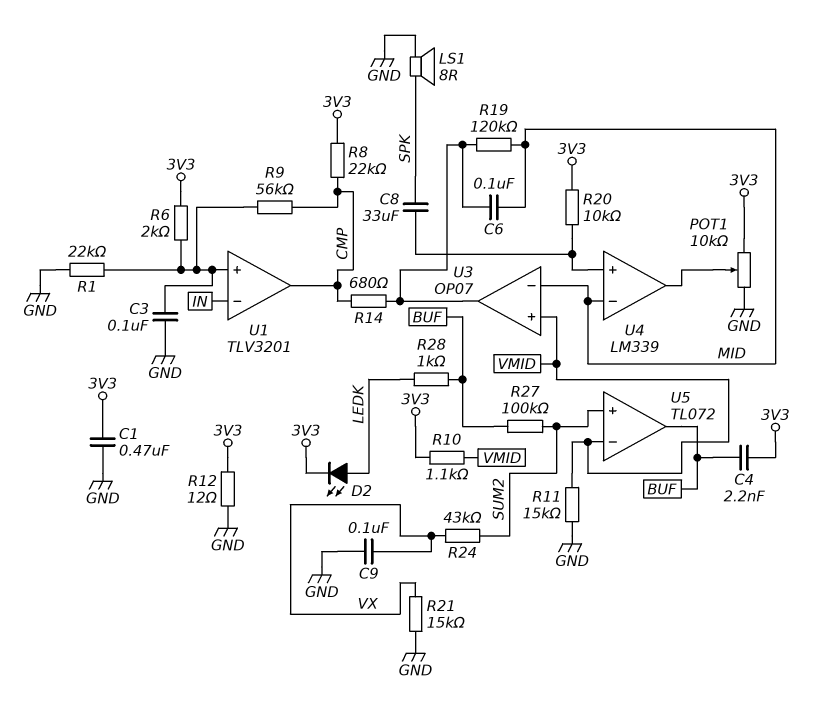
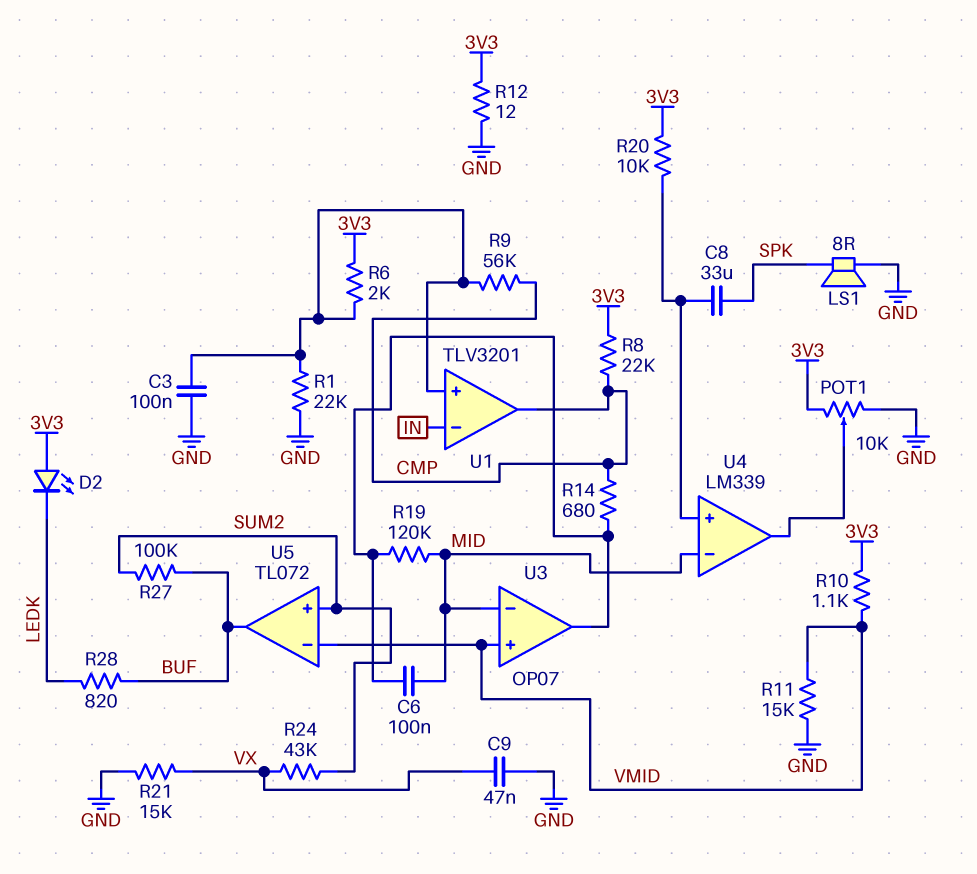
C1: 470nF (3V3, GND) -> none
C4: 2.2nF (3V3, BUF) -> none
C9: 100nF (GND, VX) -> 47nF (GND, VX)
D2: LED (A LEDK, K 3V3) -> LED (A 3V3, K LEDK)
R28: 1k (BUF, LEDK) -> 820 (BUF, LEDK)

